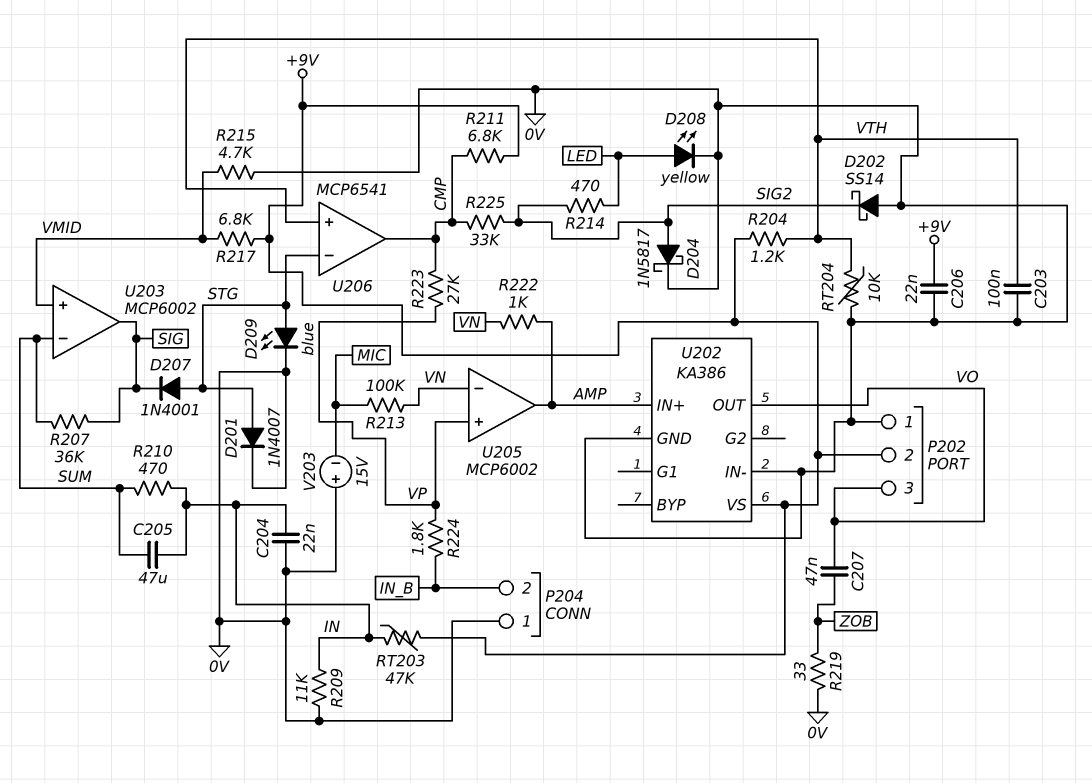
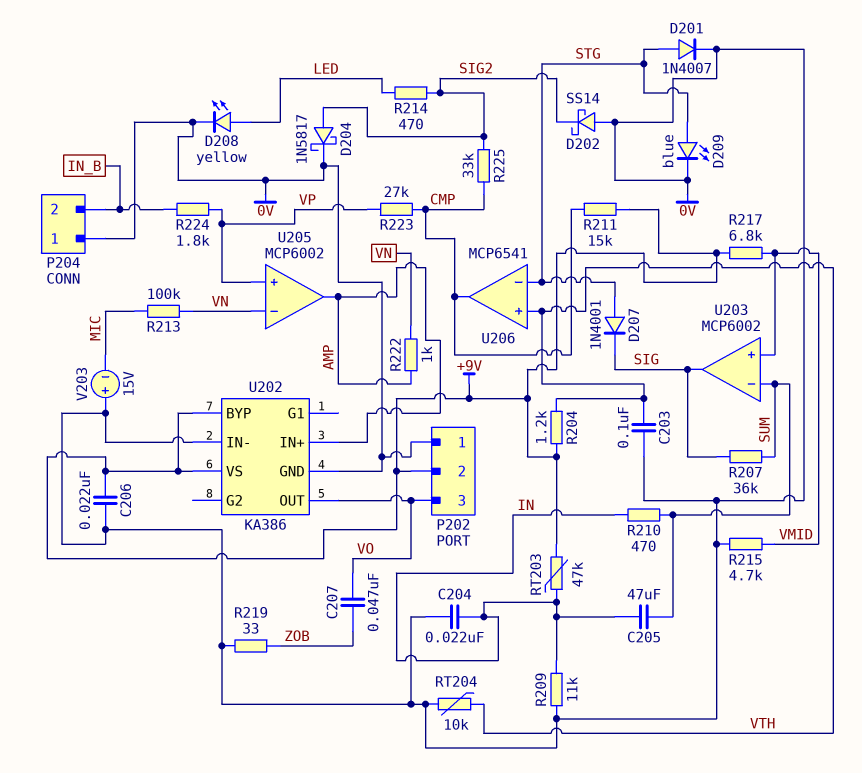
R211: 6.8k (+9V, CMP) -> 15k (+9V, CMP)
U202 pin BYP: none -> +9V

